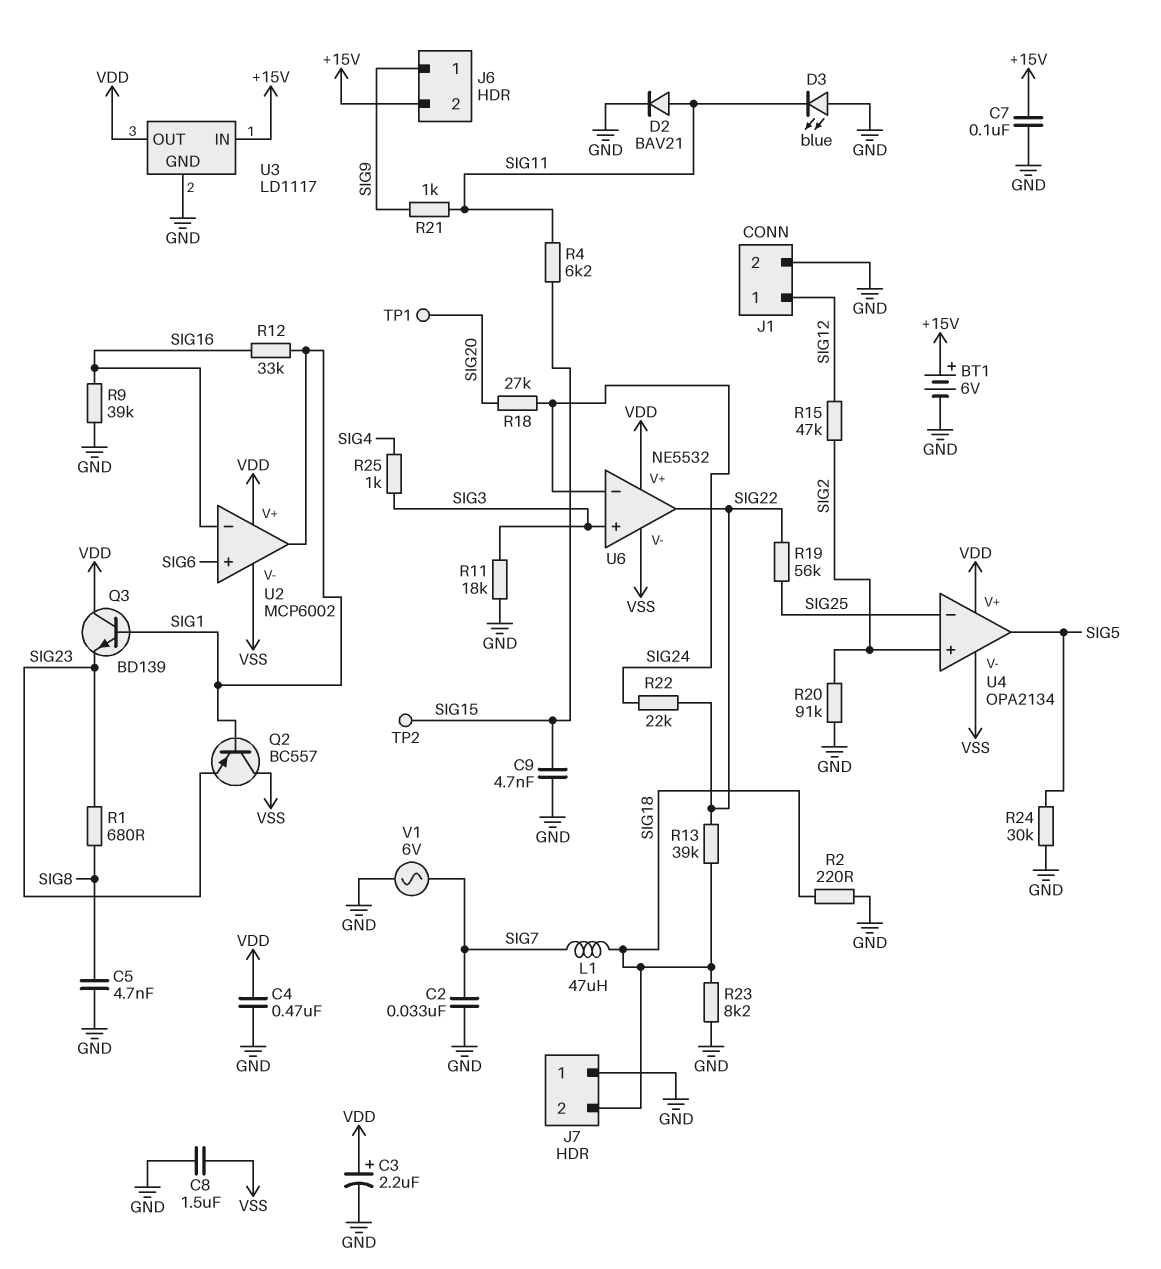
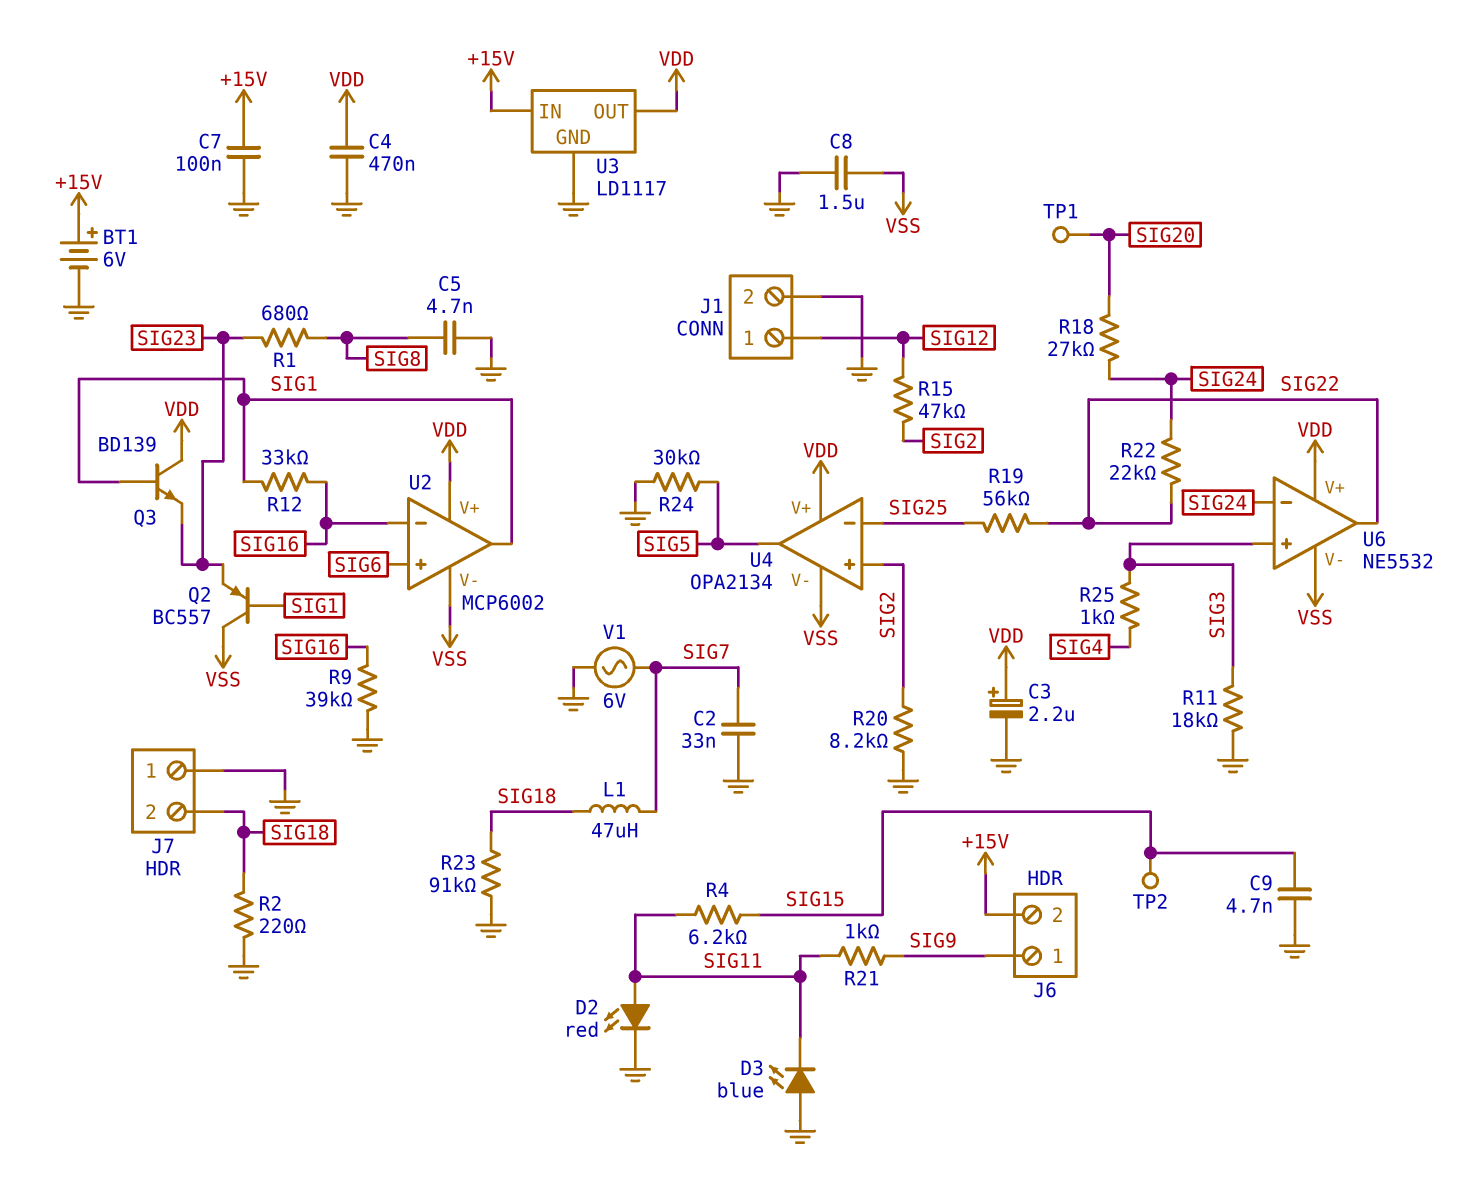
D2: diode BAV21 (A SIG11, K GND) -> LED red (A SIG11, K GND)
R13: 39k (SIG18, SIG22) -> none
R20: 91k (GND, SIG2) -> 8.2k (GND, SIG2)
R23: 8.2k (GND, SIG18) -> 91k (GND, SIG18)

